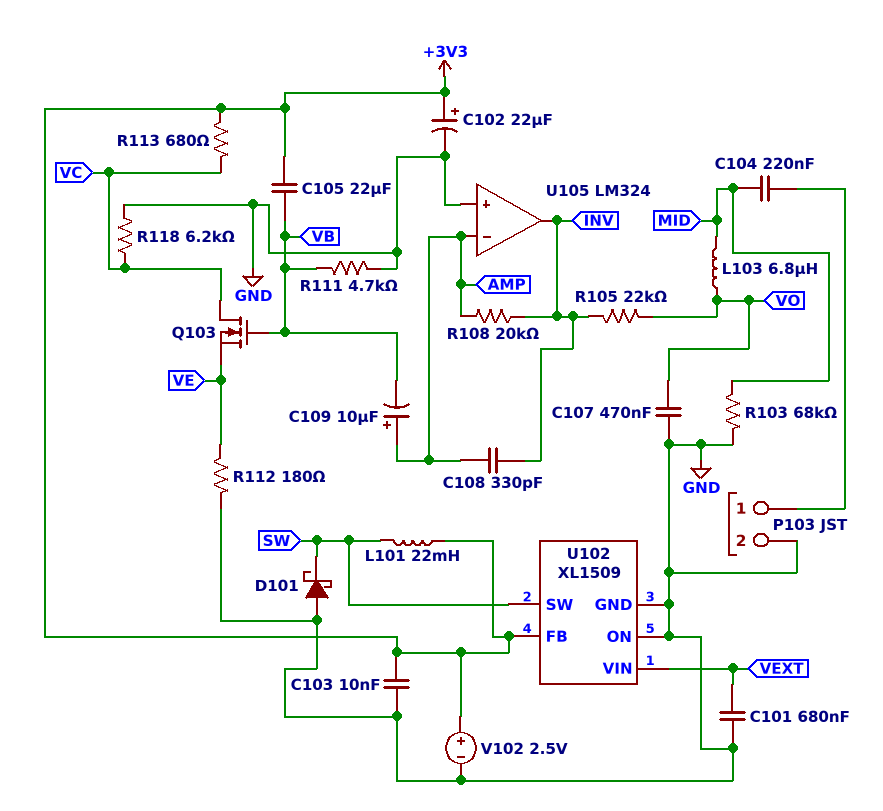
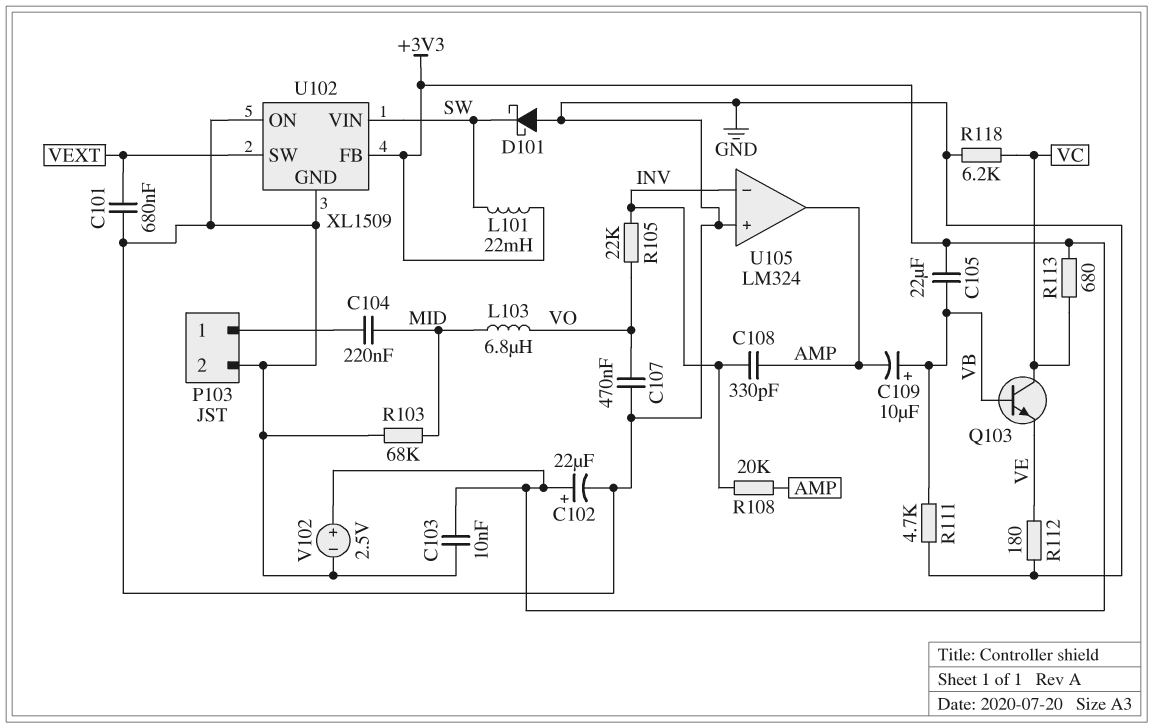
C109: 10uF (plus AMP, minus VB) -> 10uF (plus VB, minus AMP)
Q103: NMOS (G VB, D VC, S VE) -> NPN (B VB, C VC, E VE)
U102 pin SW: SW -> VEXT
U102 pin VIN: VEXT -> SW
U105 pin in-: AMP -> INV
U105 pin out: INV -> AMP

